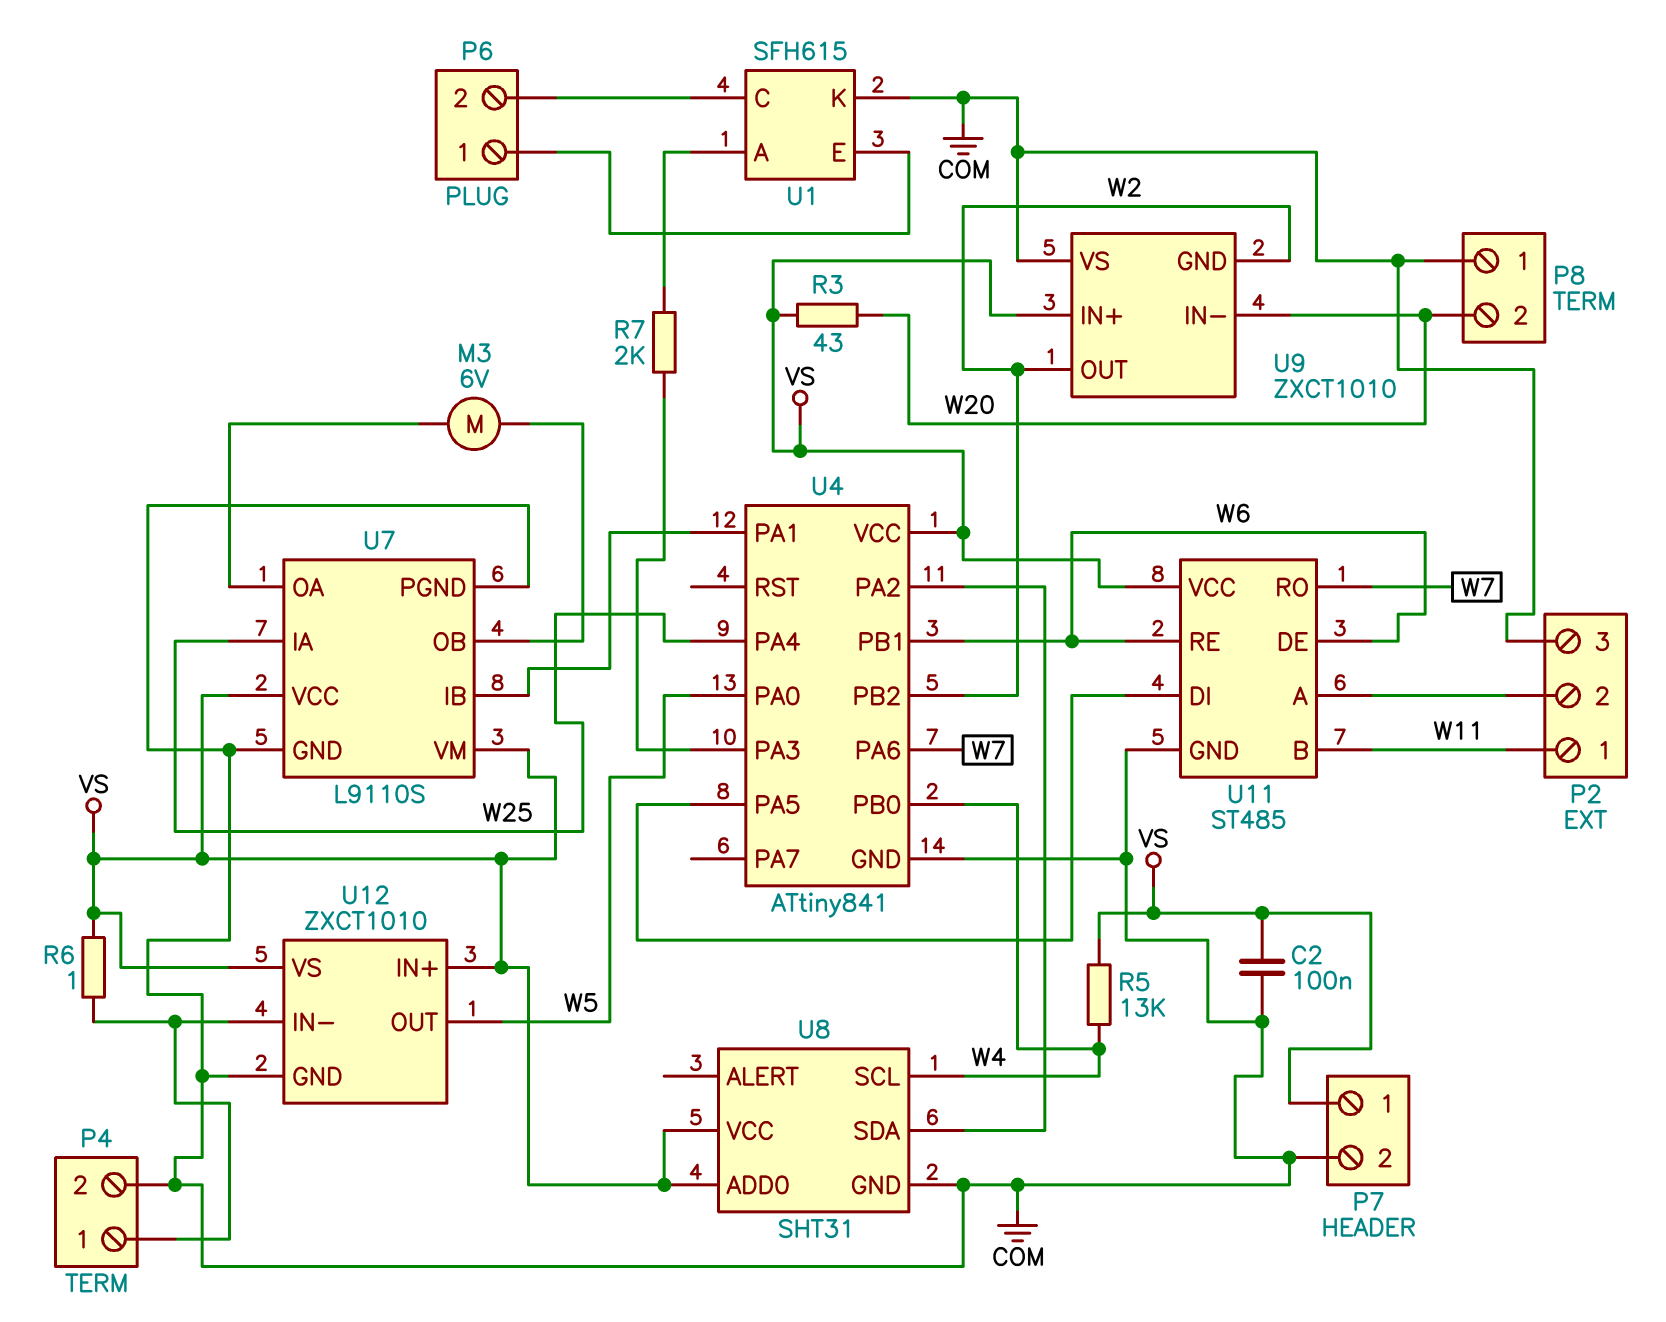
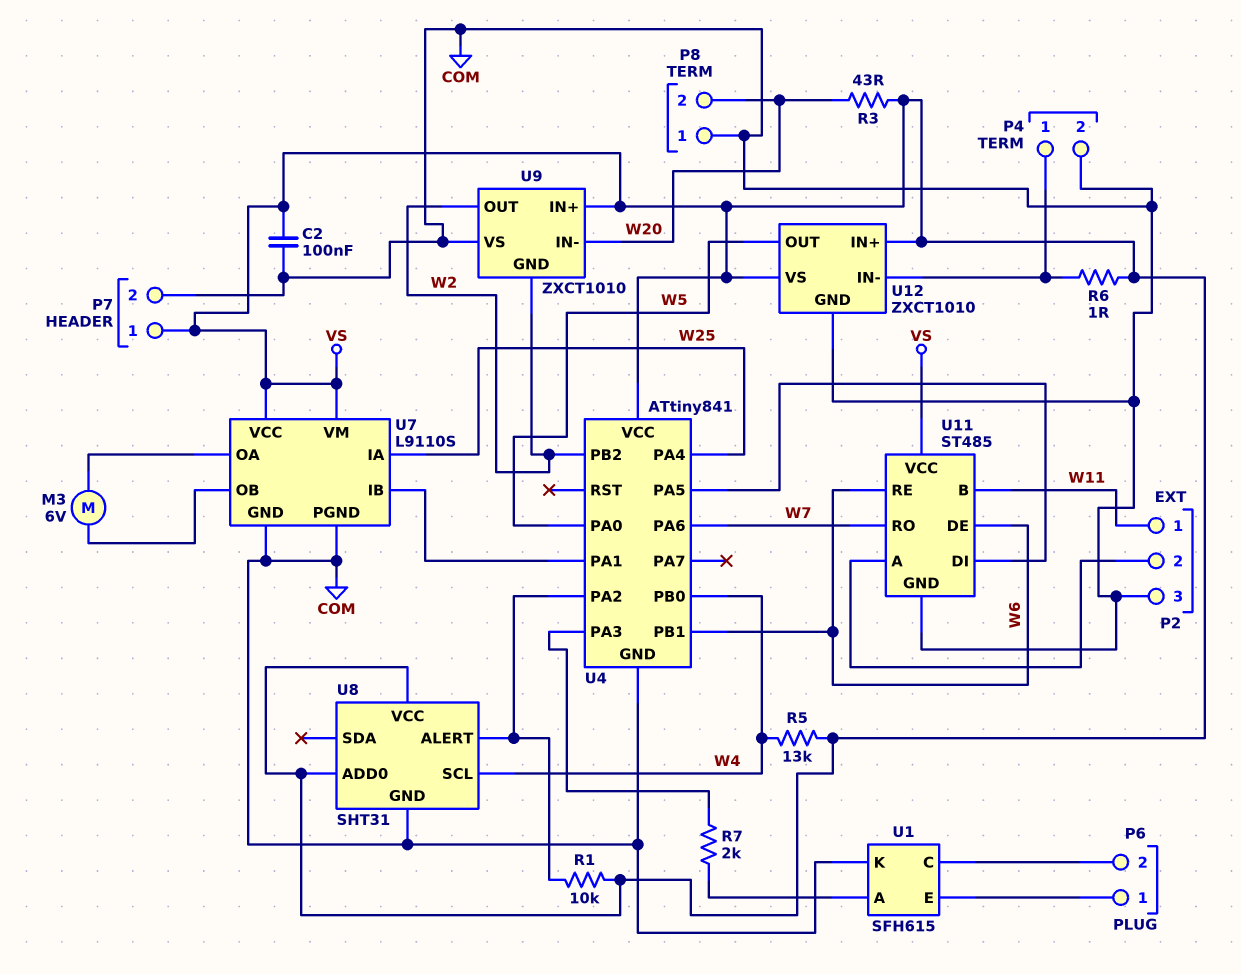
R1: none -> 10k (U4/PA2, VS)
U8 pin ALERT: none -> U4/PA2
U8 pin SDA: U4/PA2 -> none

